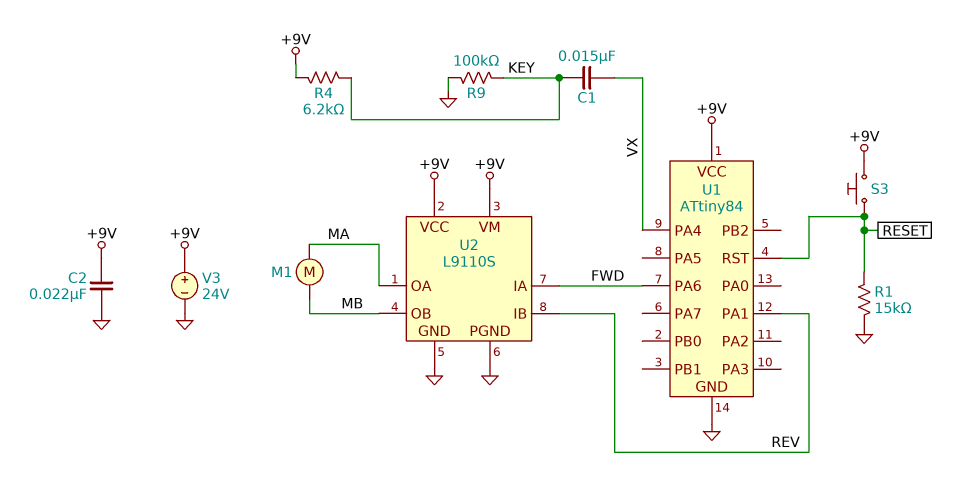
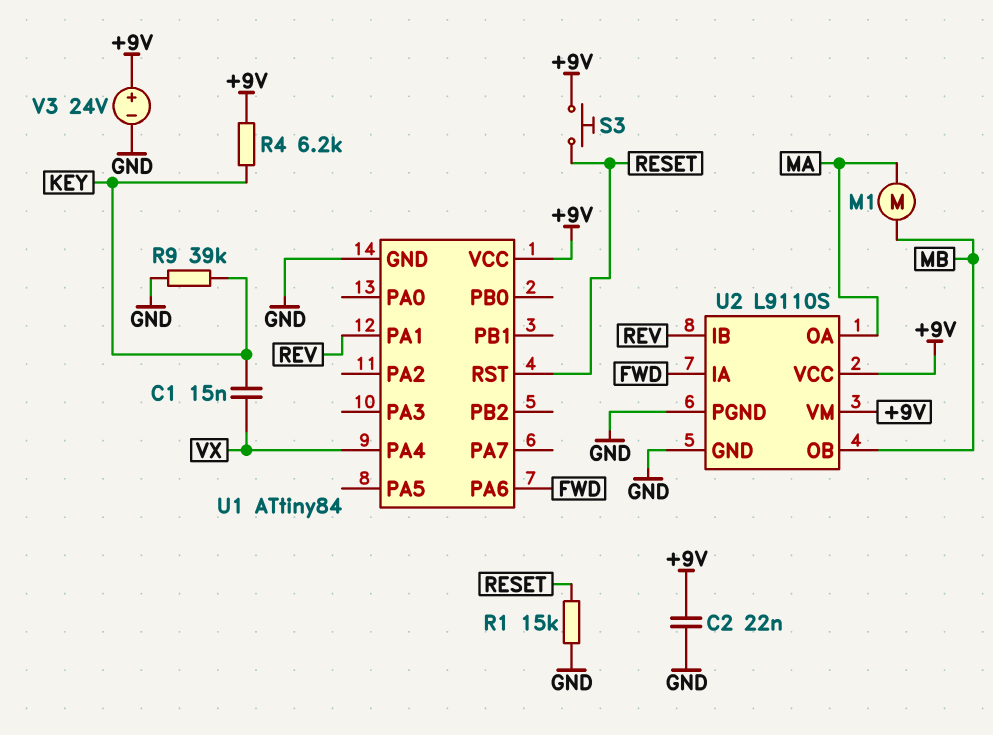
R9: 100k (GND, KEY) -> 39k (GND, KEY)

